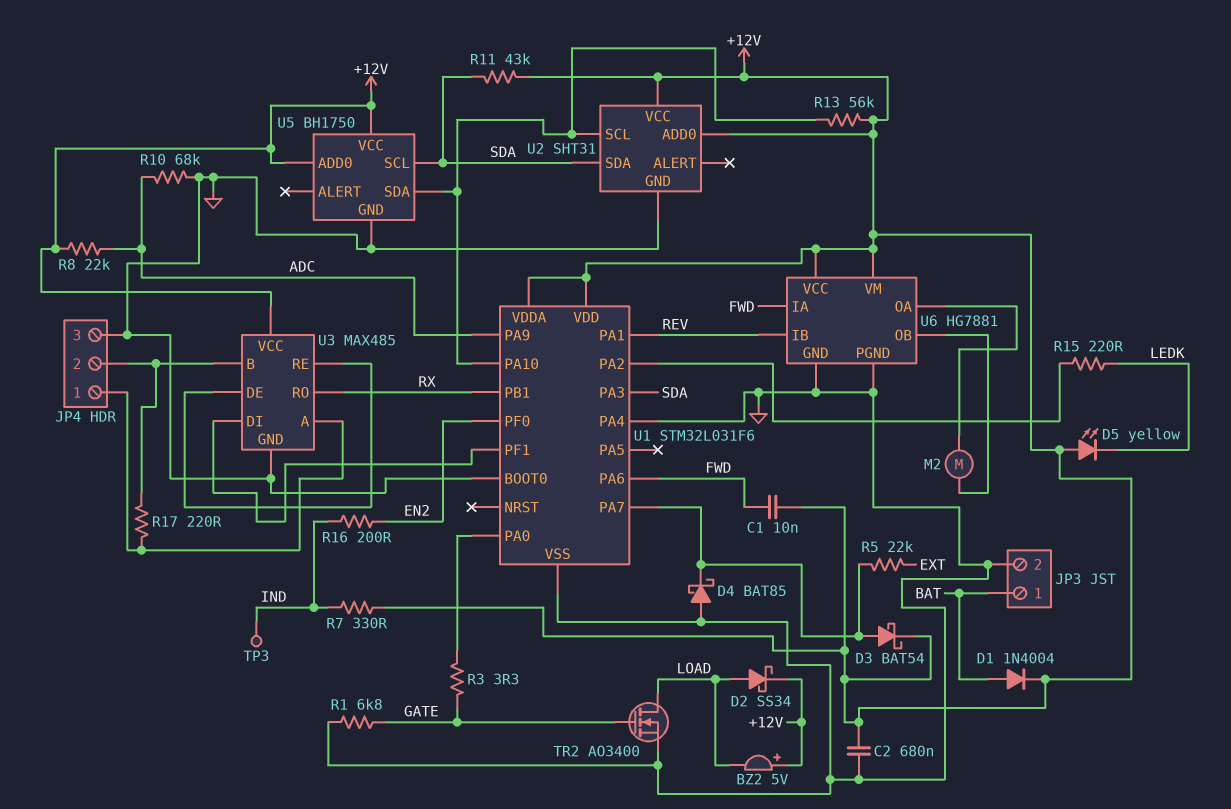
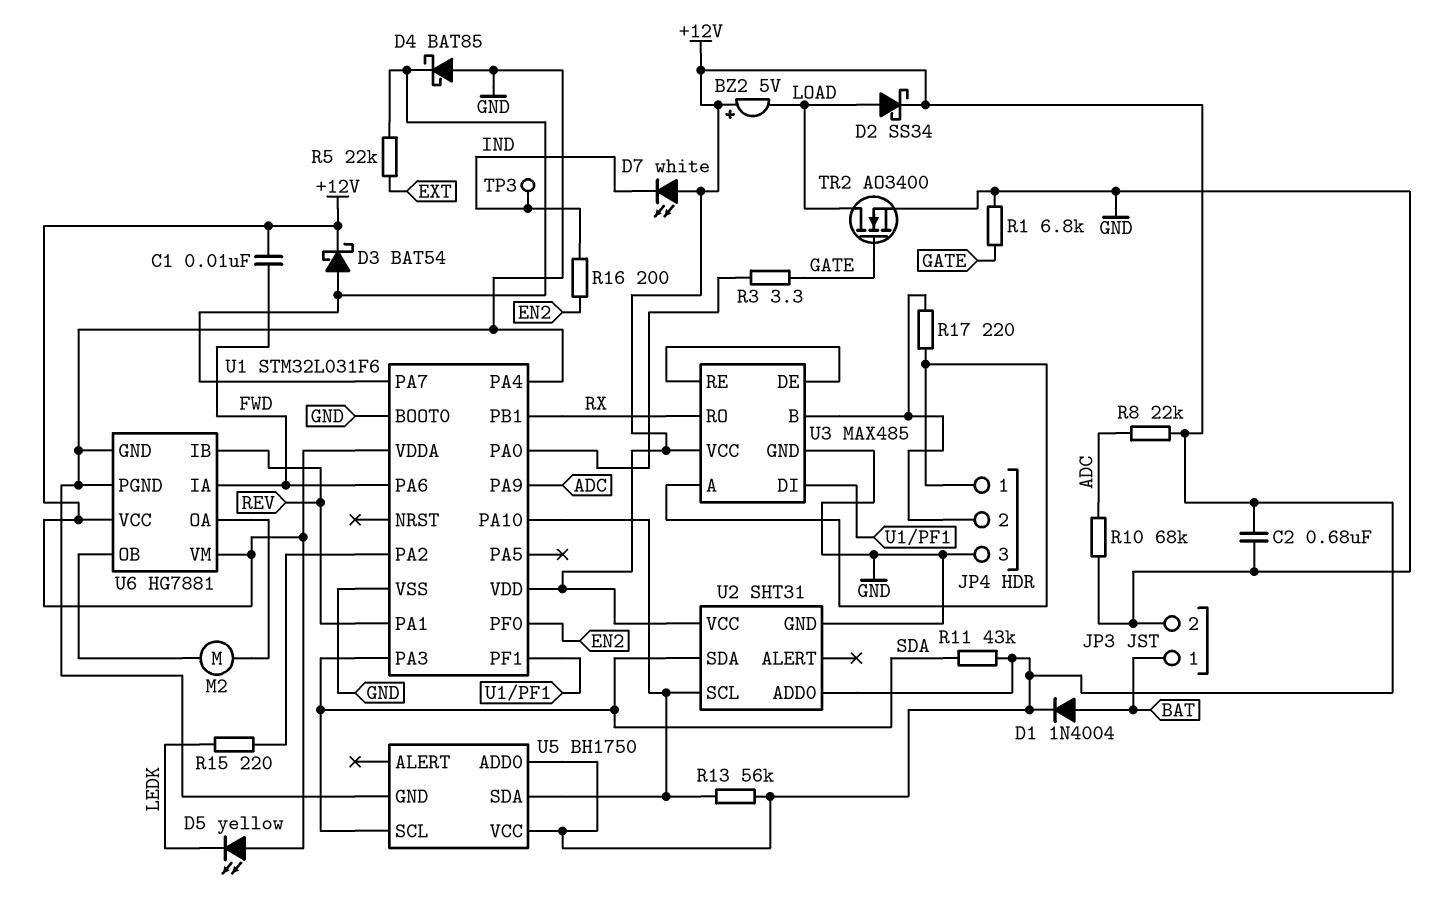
D7: none -> LED white (A +12V, K IND)
R7: 330 (+12V, IND) -> none

